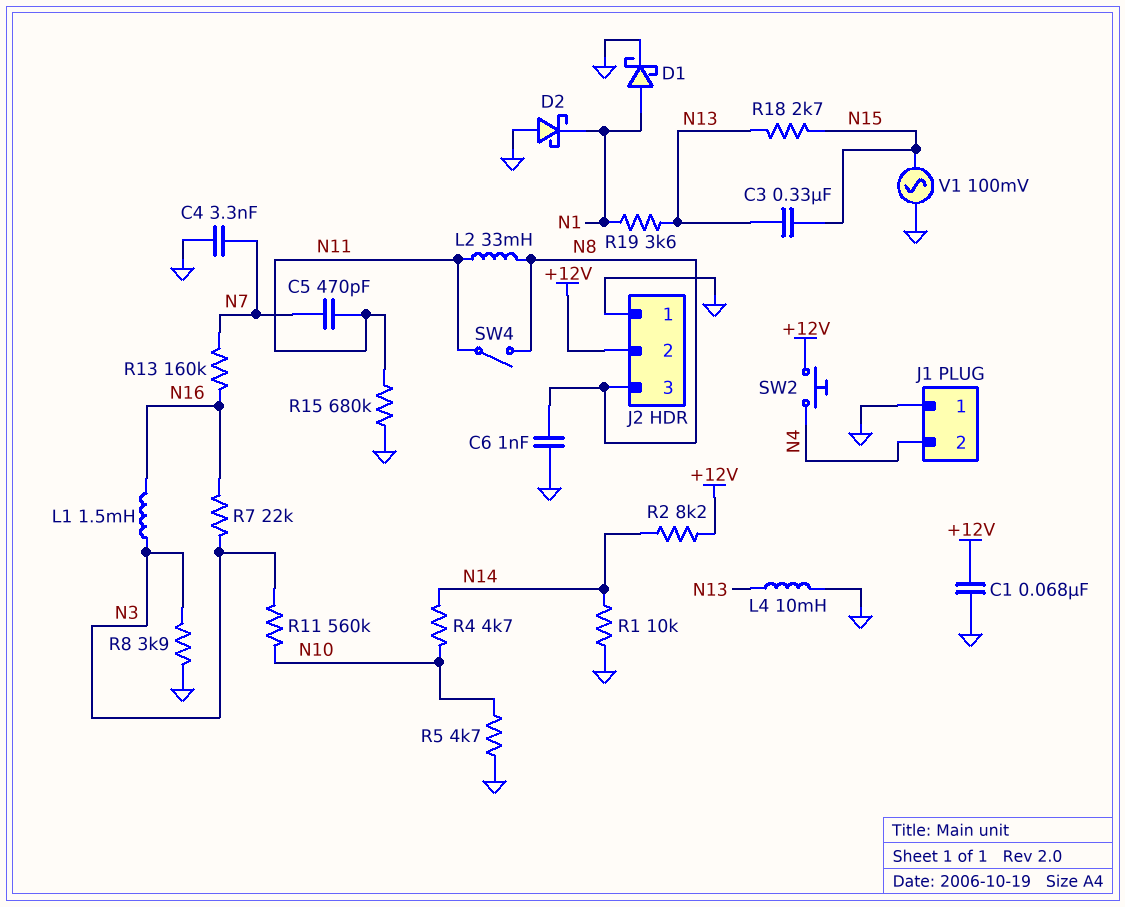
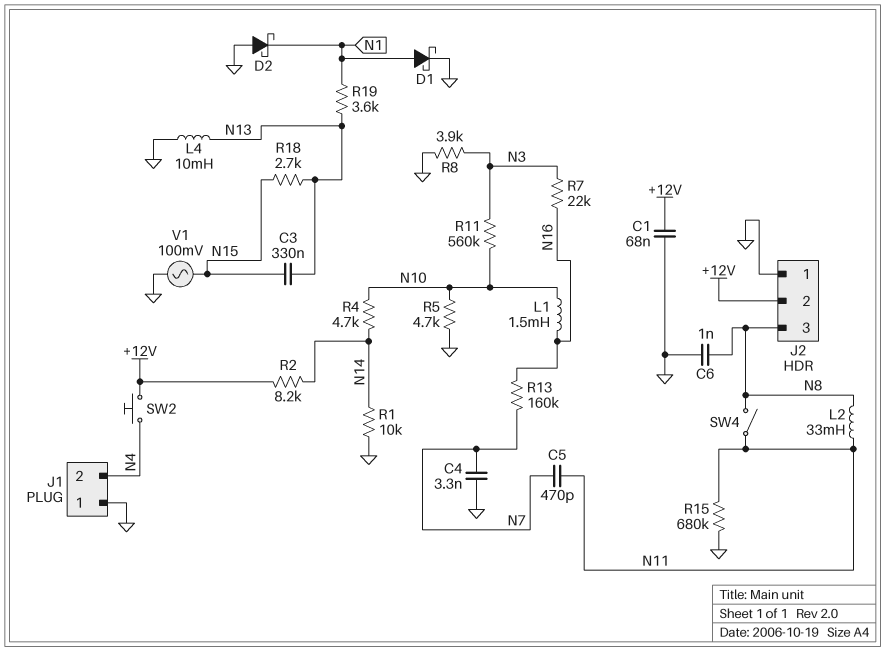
L1: 1.5mH (N3, N16) -> 1.5mH (N10, N16)

